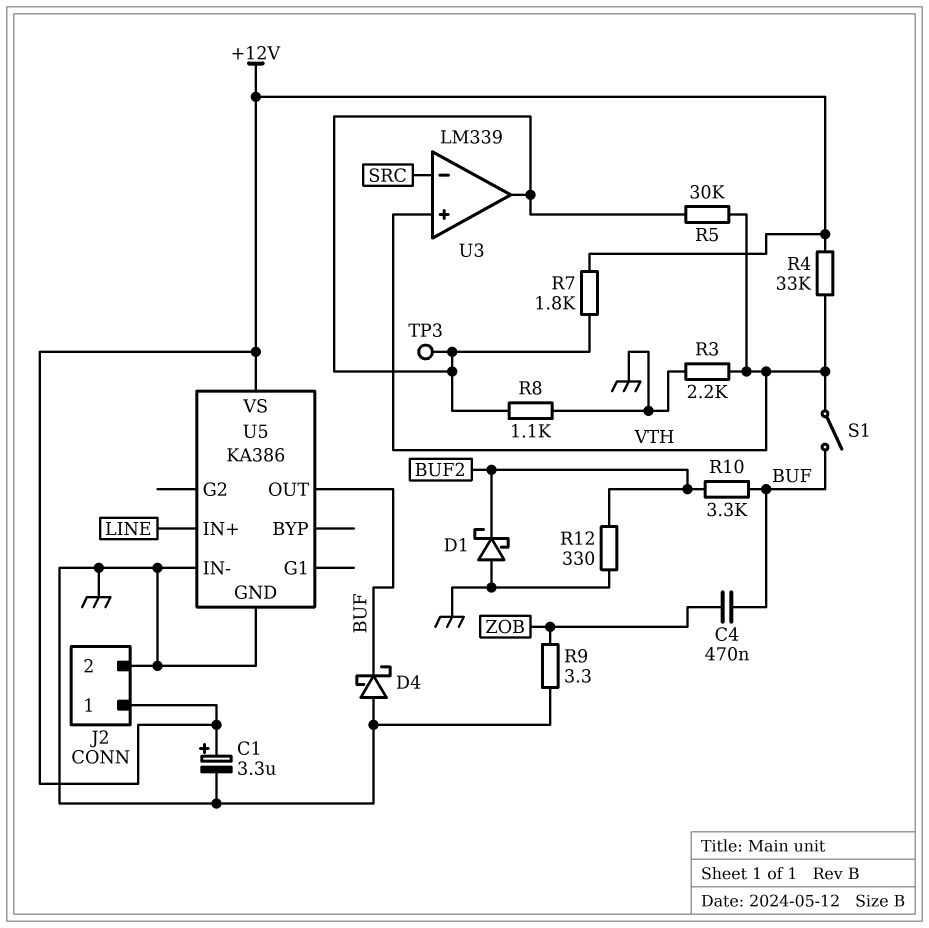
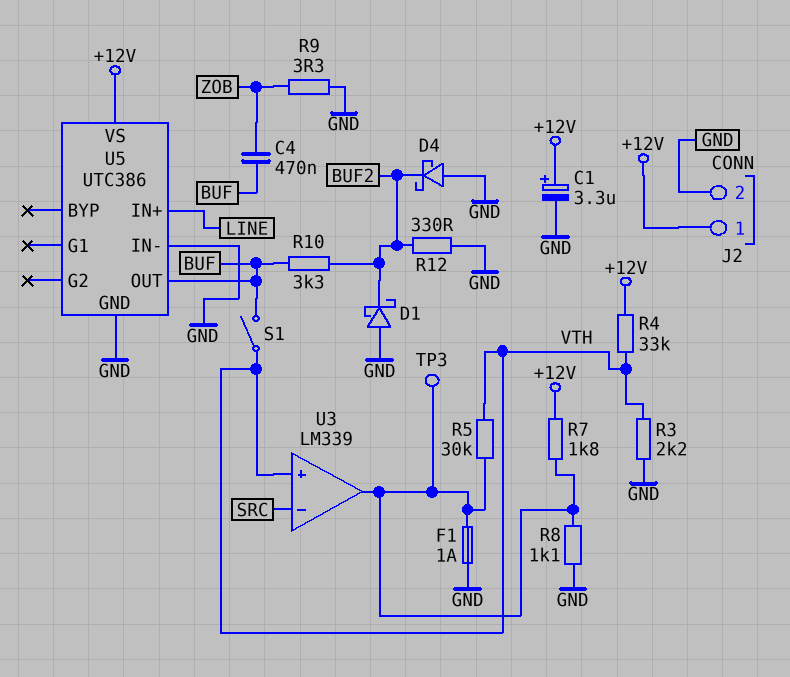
D4: schottky (A GND, K BUF) -> schottky (A GND, K BUF2)
F1: none -> 1A (GND, U3/out)
U5: KA386 -> UTC386

